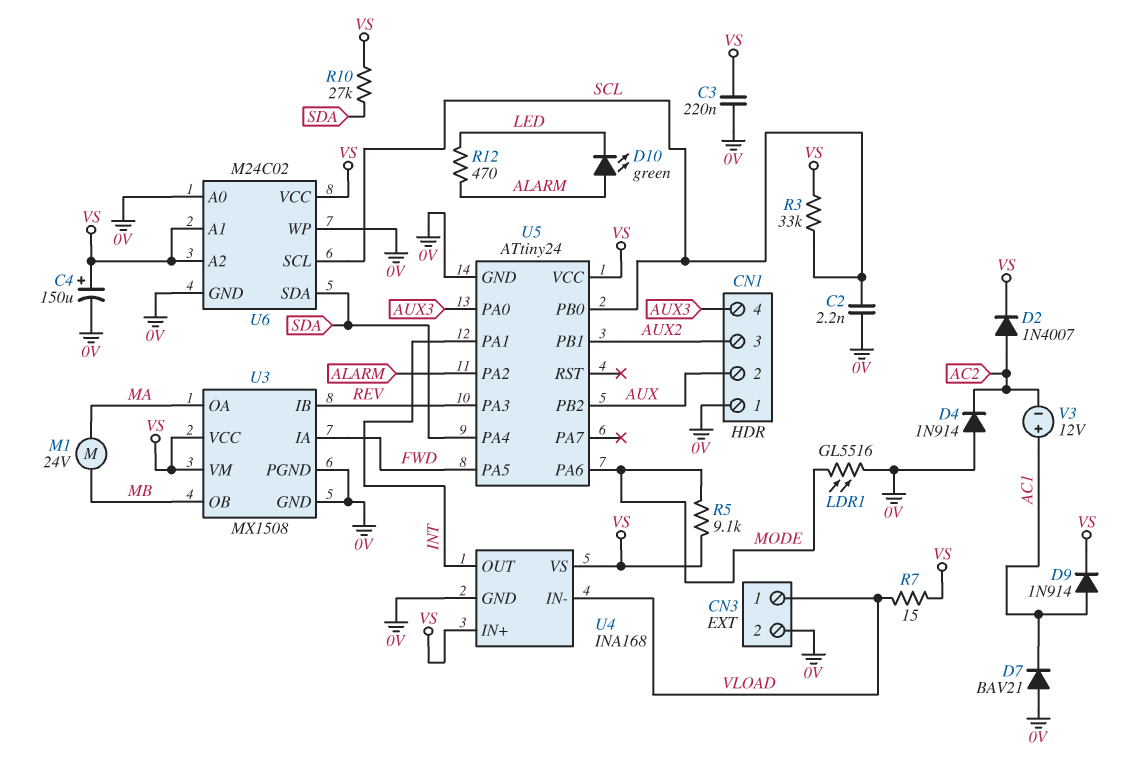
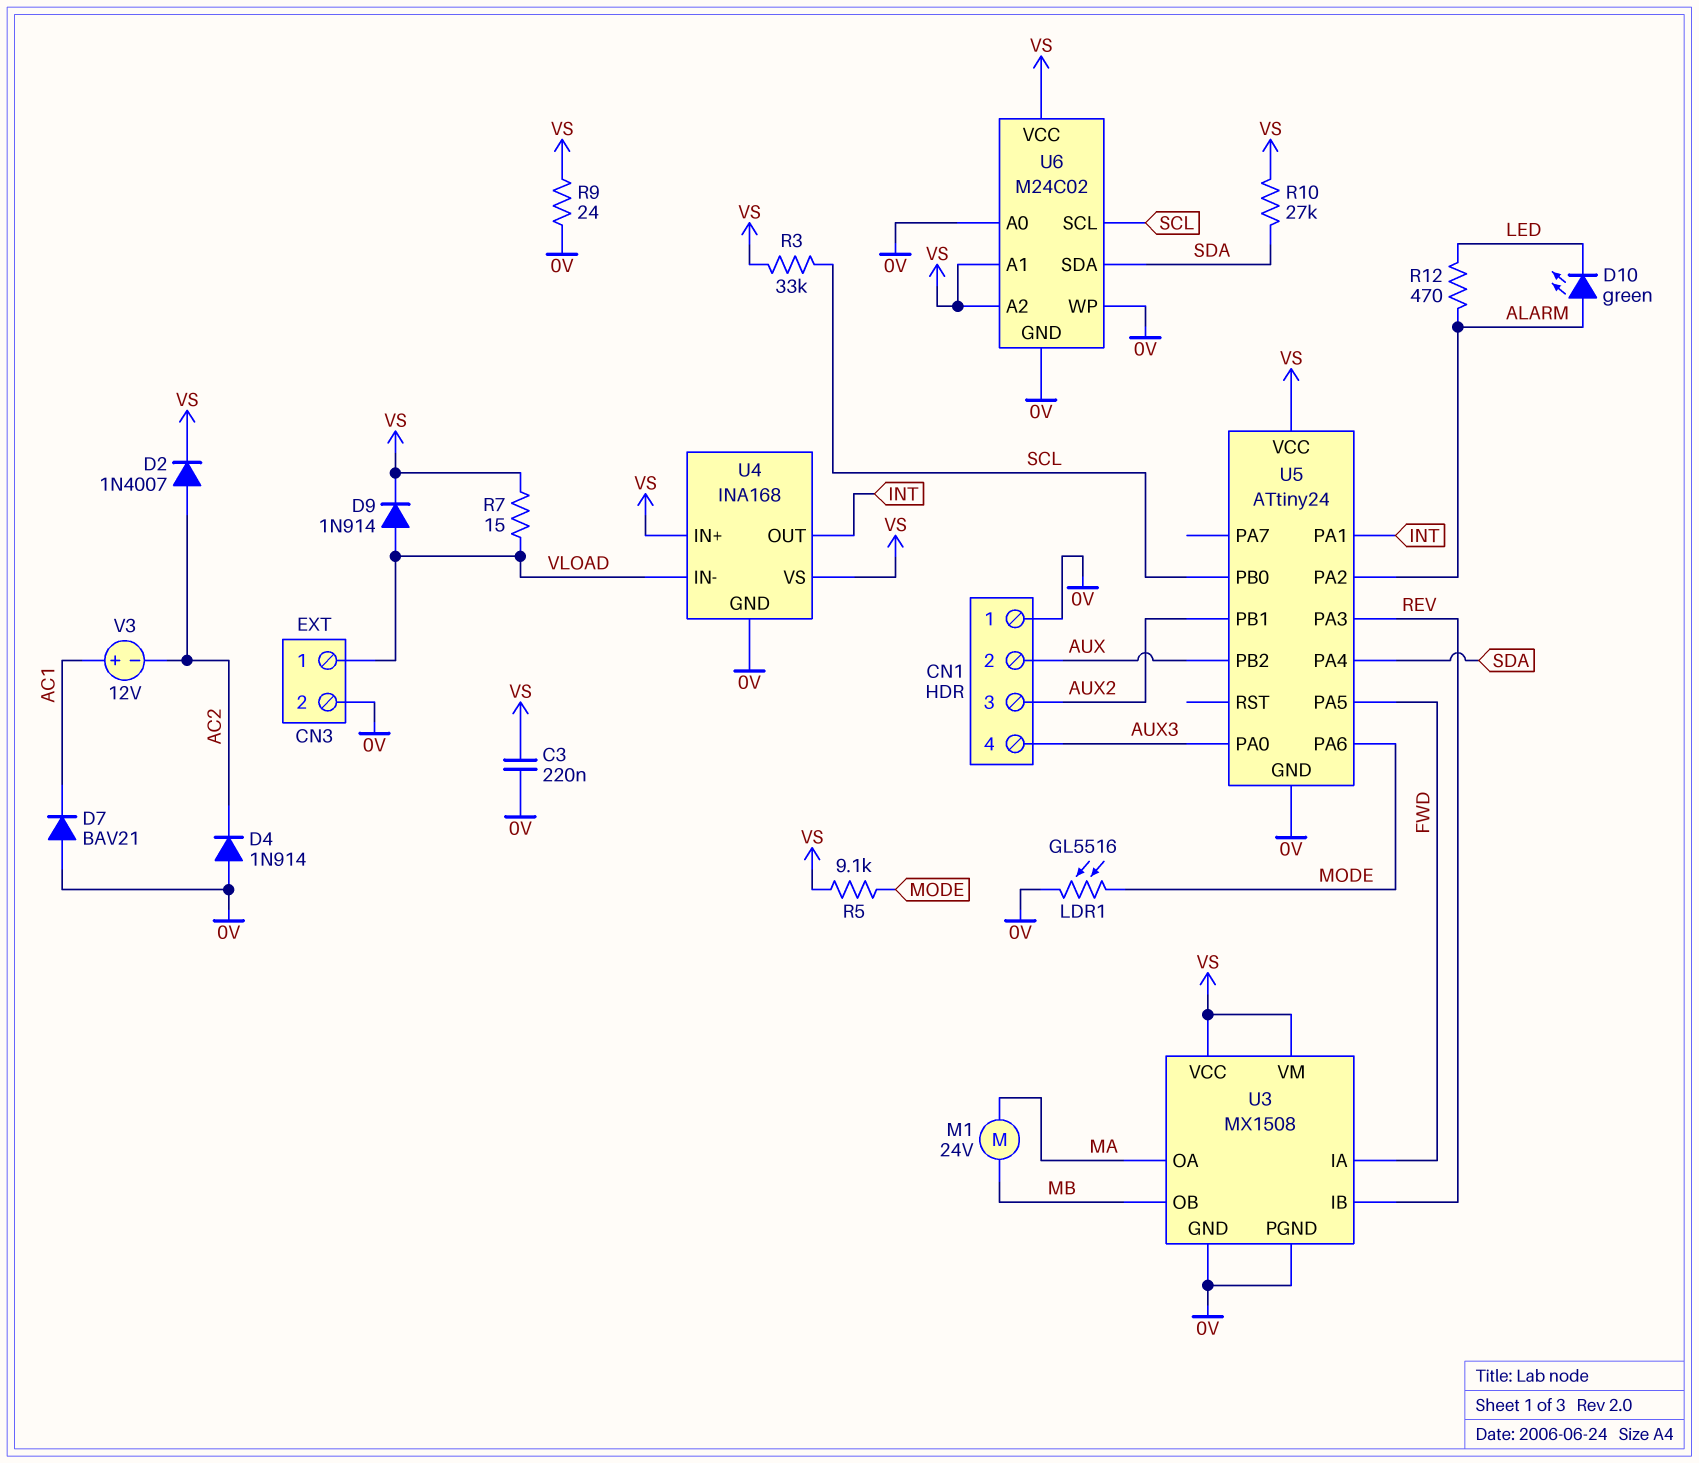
C2: 2.2nF (0V, SCL) -> none
C4: 150uF (plus VS, minus 0V) -> none
D9: diode 1N914 (A AC1, K VS) -> diode 1N914 (A VLOAD, K VS)
R9: none -> 24 (0V, VS)

